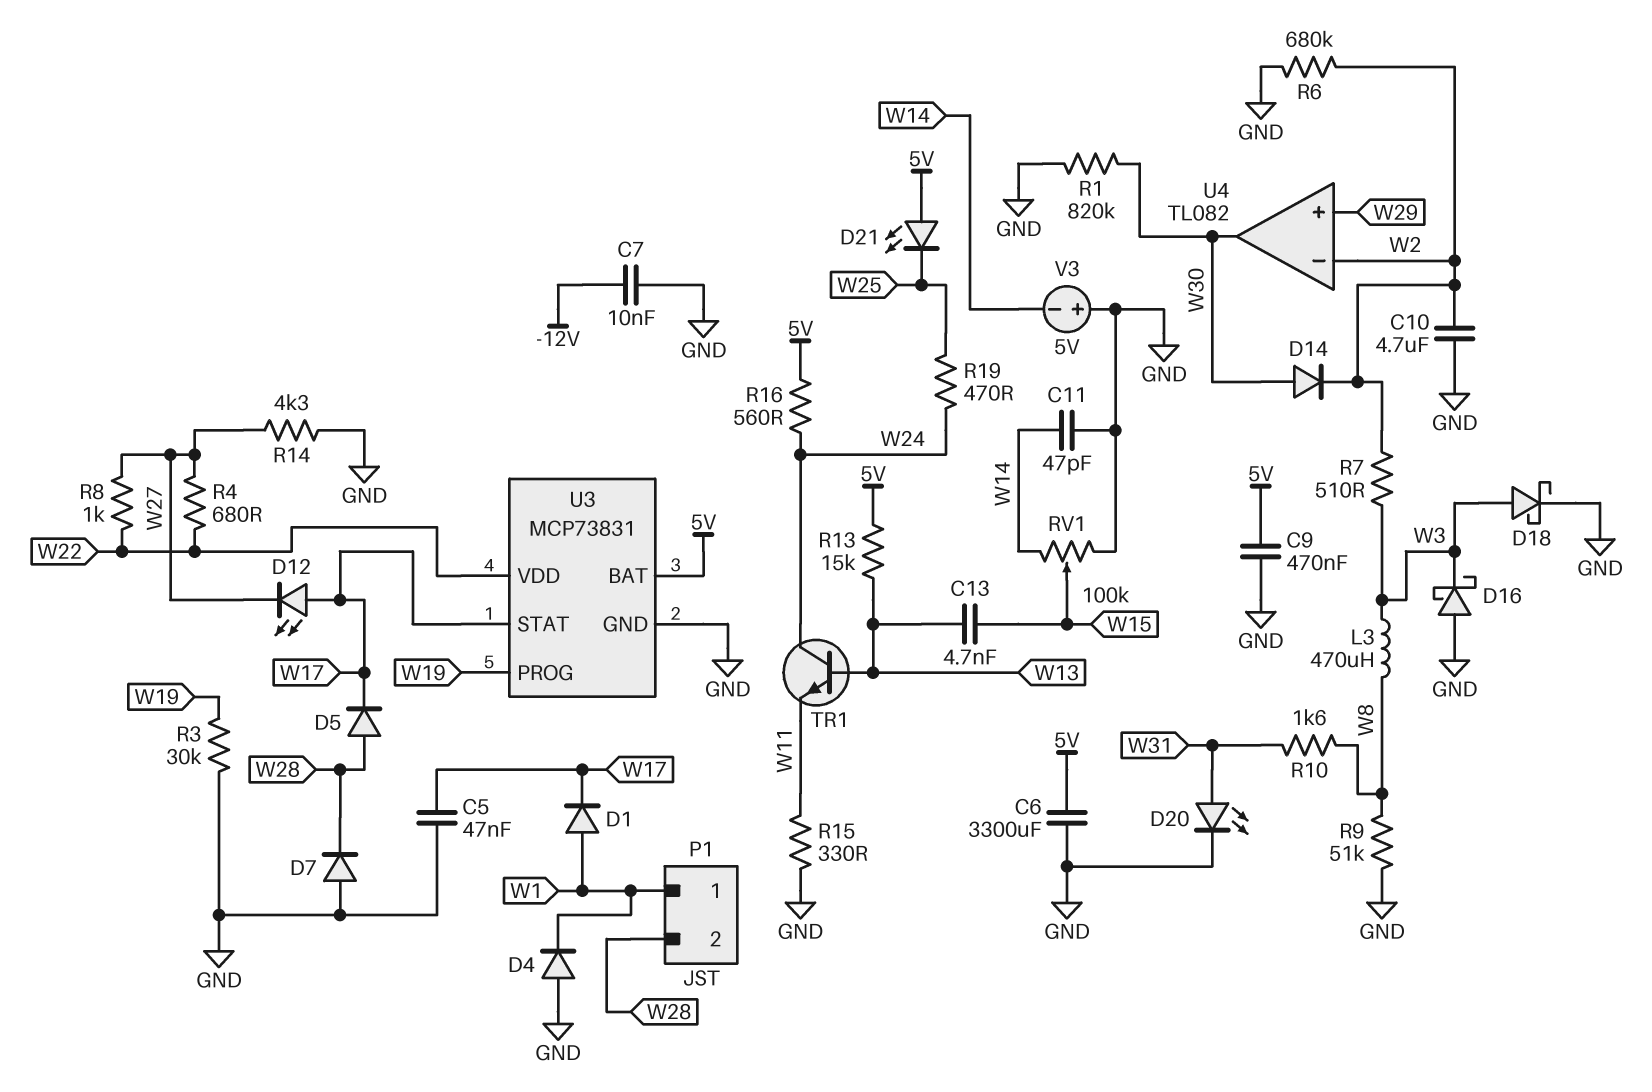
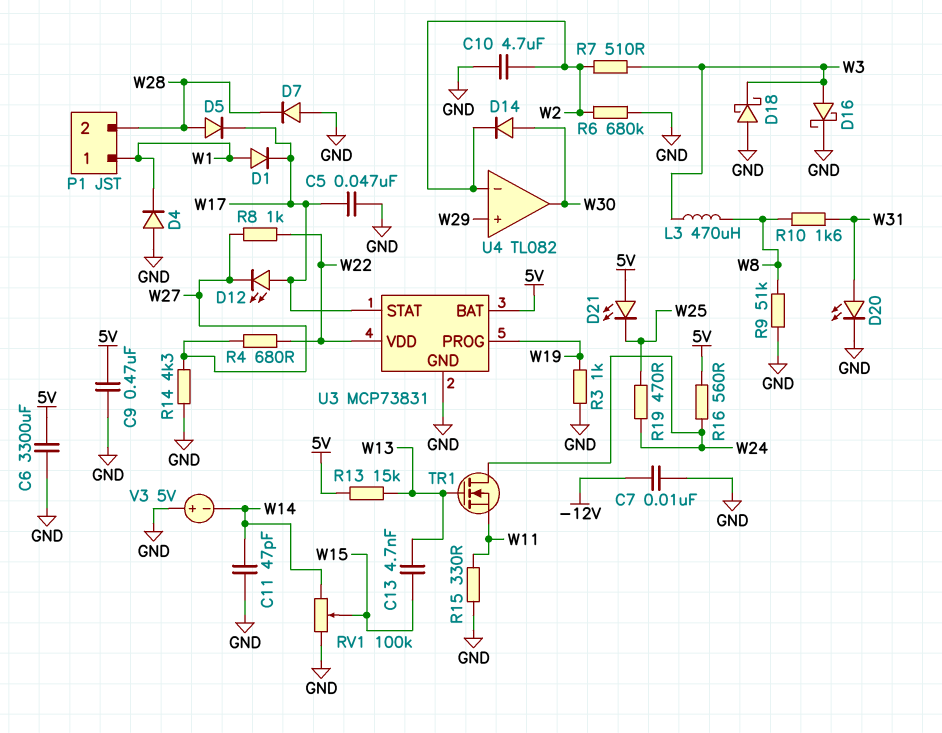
D16: schottky (A GND, K W3) -> schottky (A W3, K GND)
D18: schottky (A W3, K GND) -> schottky (A GND, K W3)
R1: 820k (GND, W30) -> none
R3: 30k (GND, W19) -> 1k (GND, W19)
TR1: NPN (B W13, C W24, E W11) -> NMOS (G W13, D W24, S W11)

